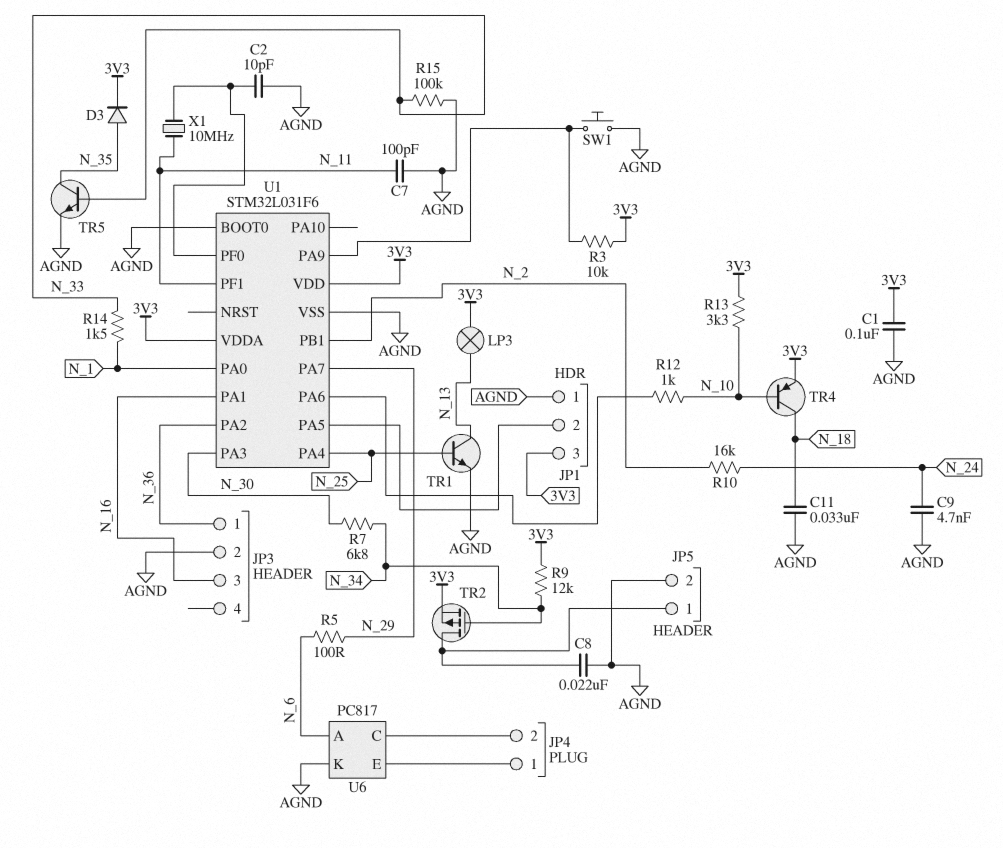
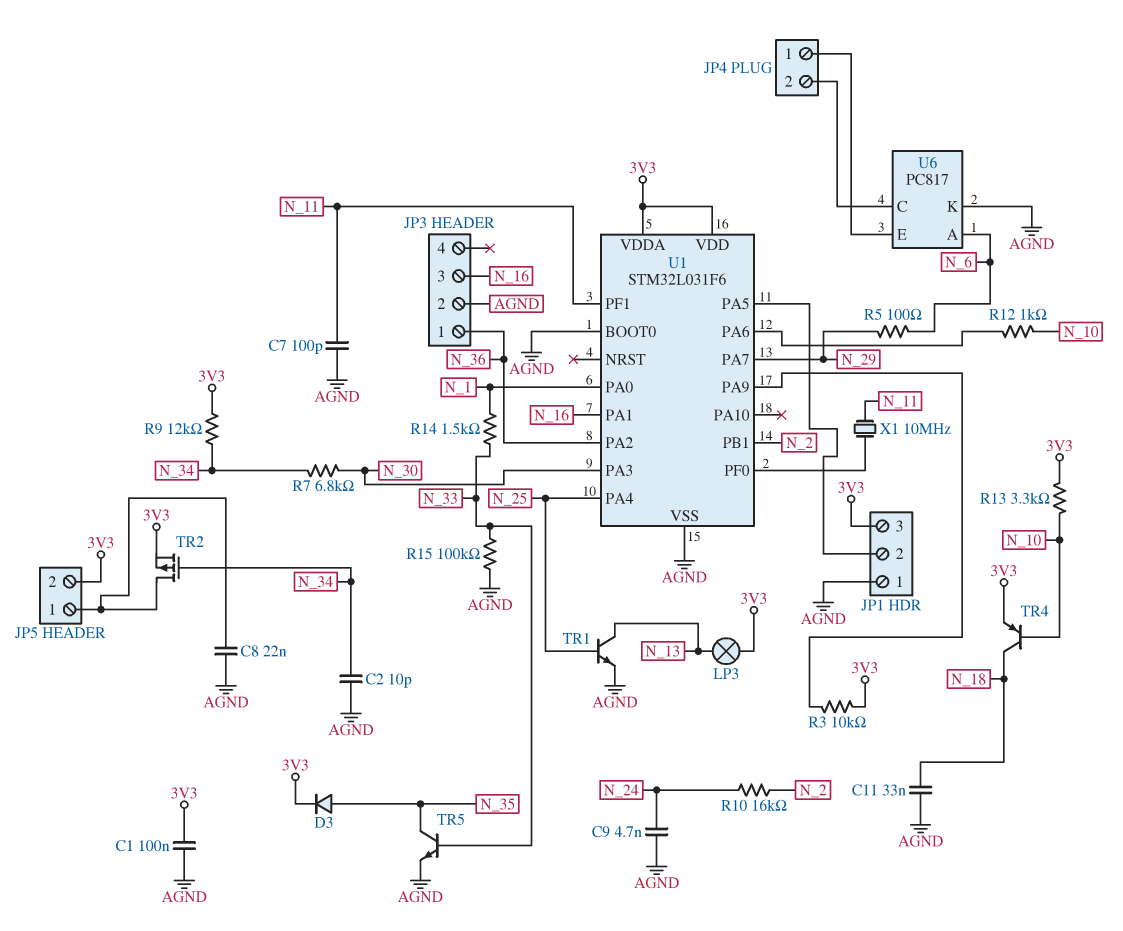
C2: 10pF (AGND, U1/PF0) -> 10pF (AGND, N_34)
JP5 pin 2: AGND -> 3V3
SW1: button (AGND, U1/PA9) -> none

